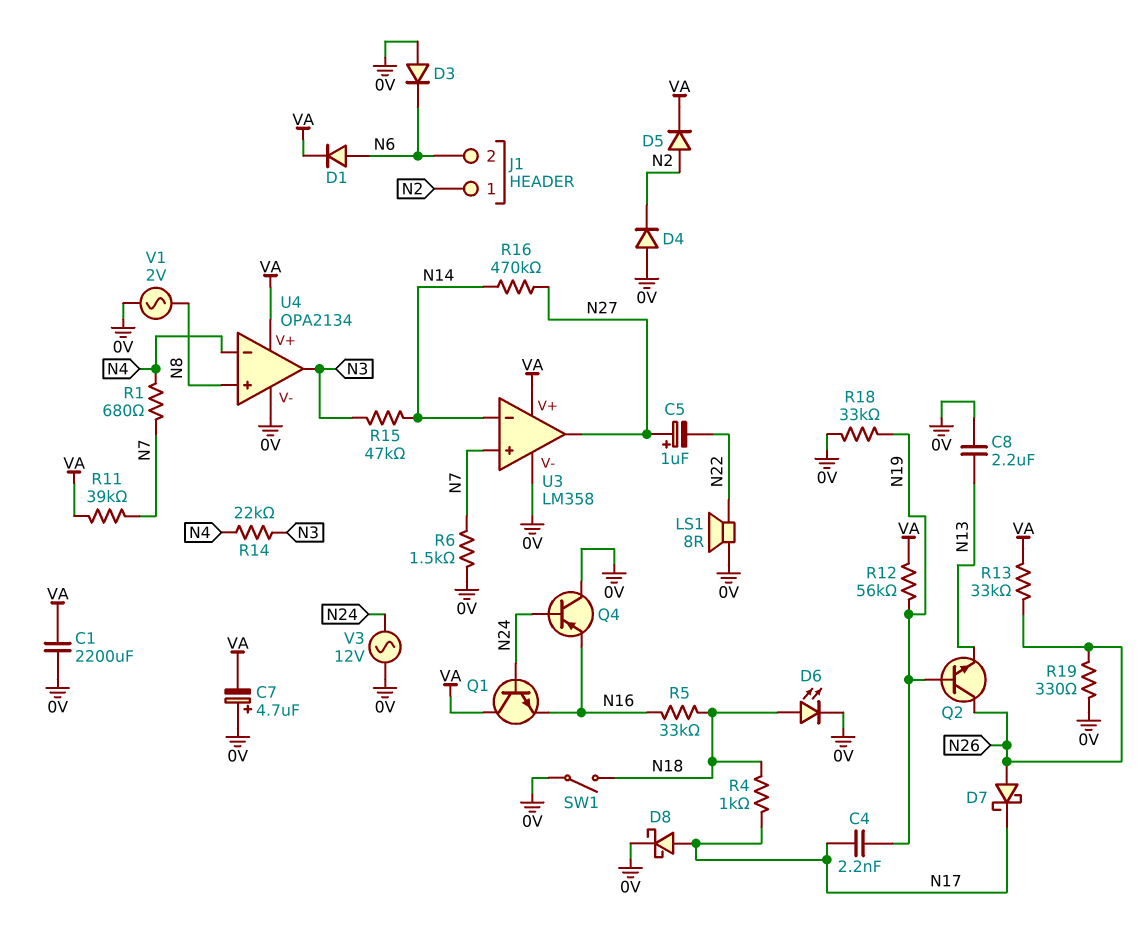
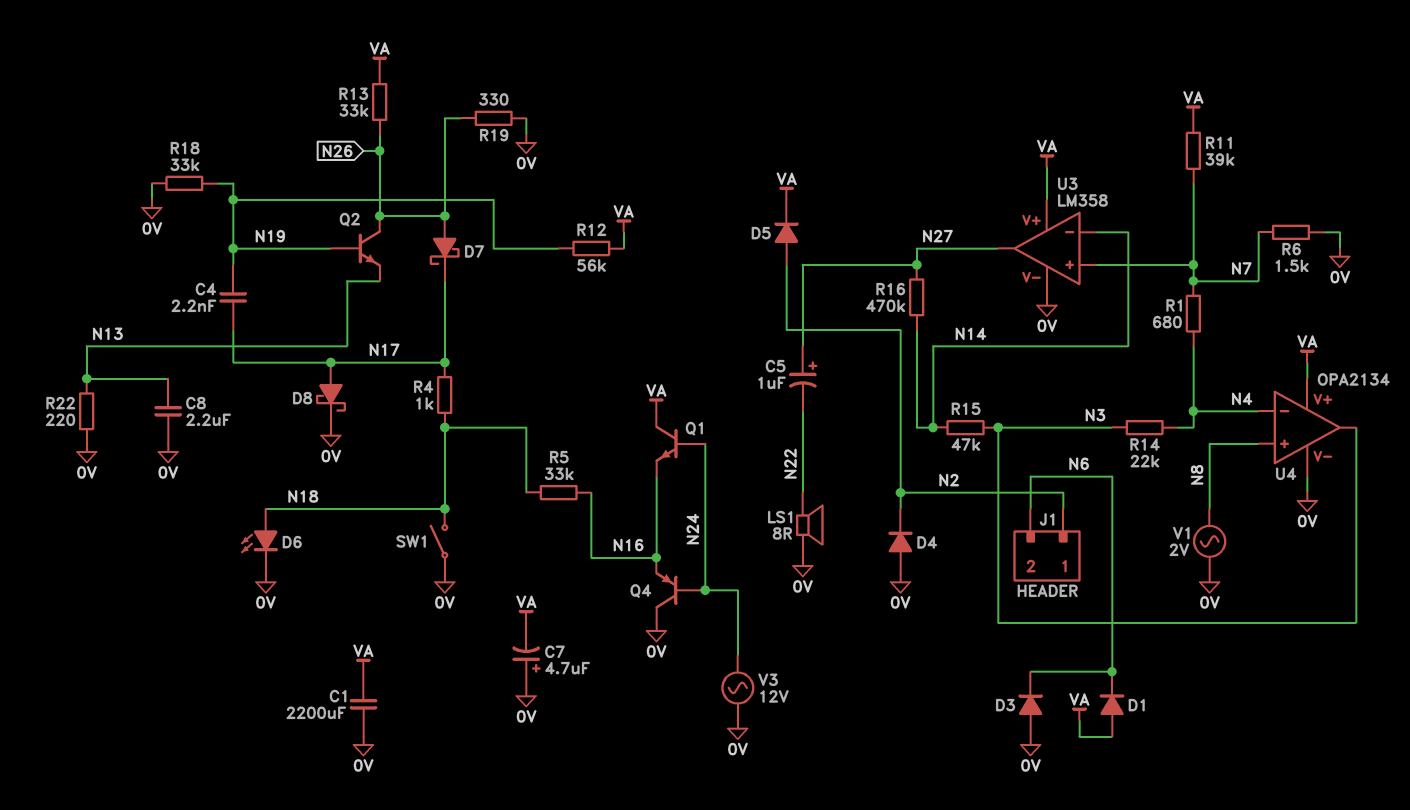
D1: diode (A N6, K VA) -> diode (A VA, K N6)
R22: none -> 220 (0V, N13)

